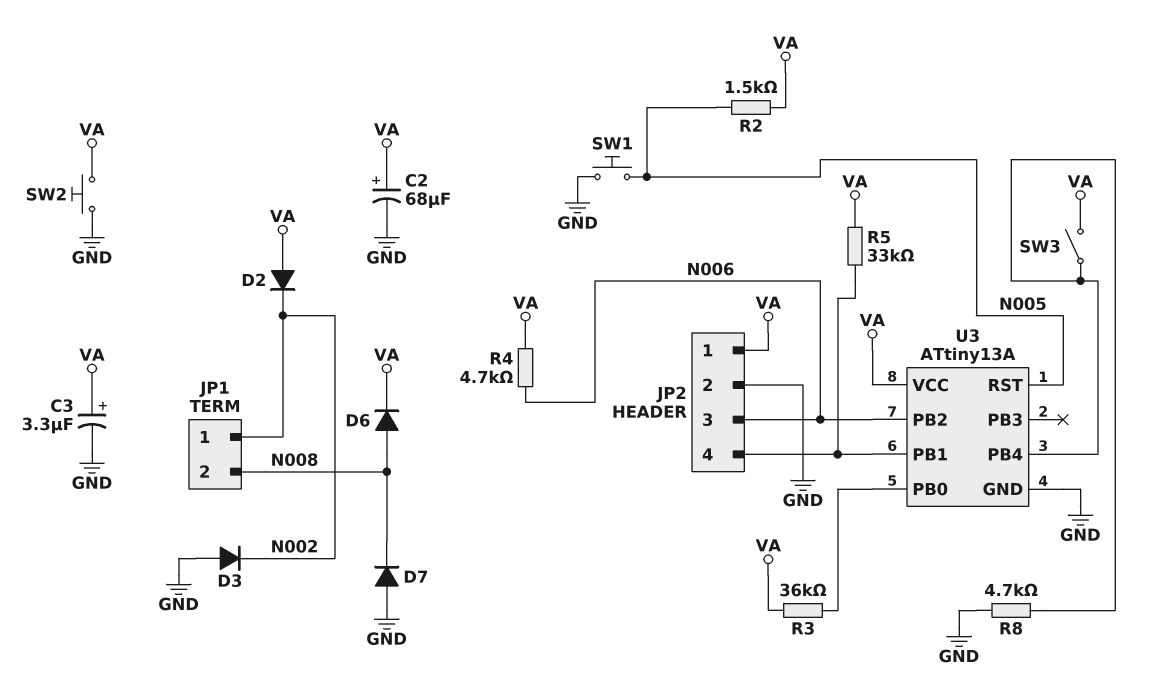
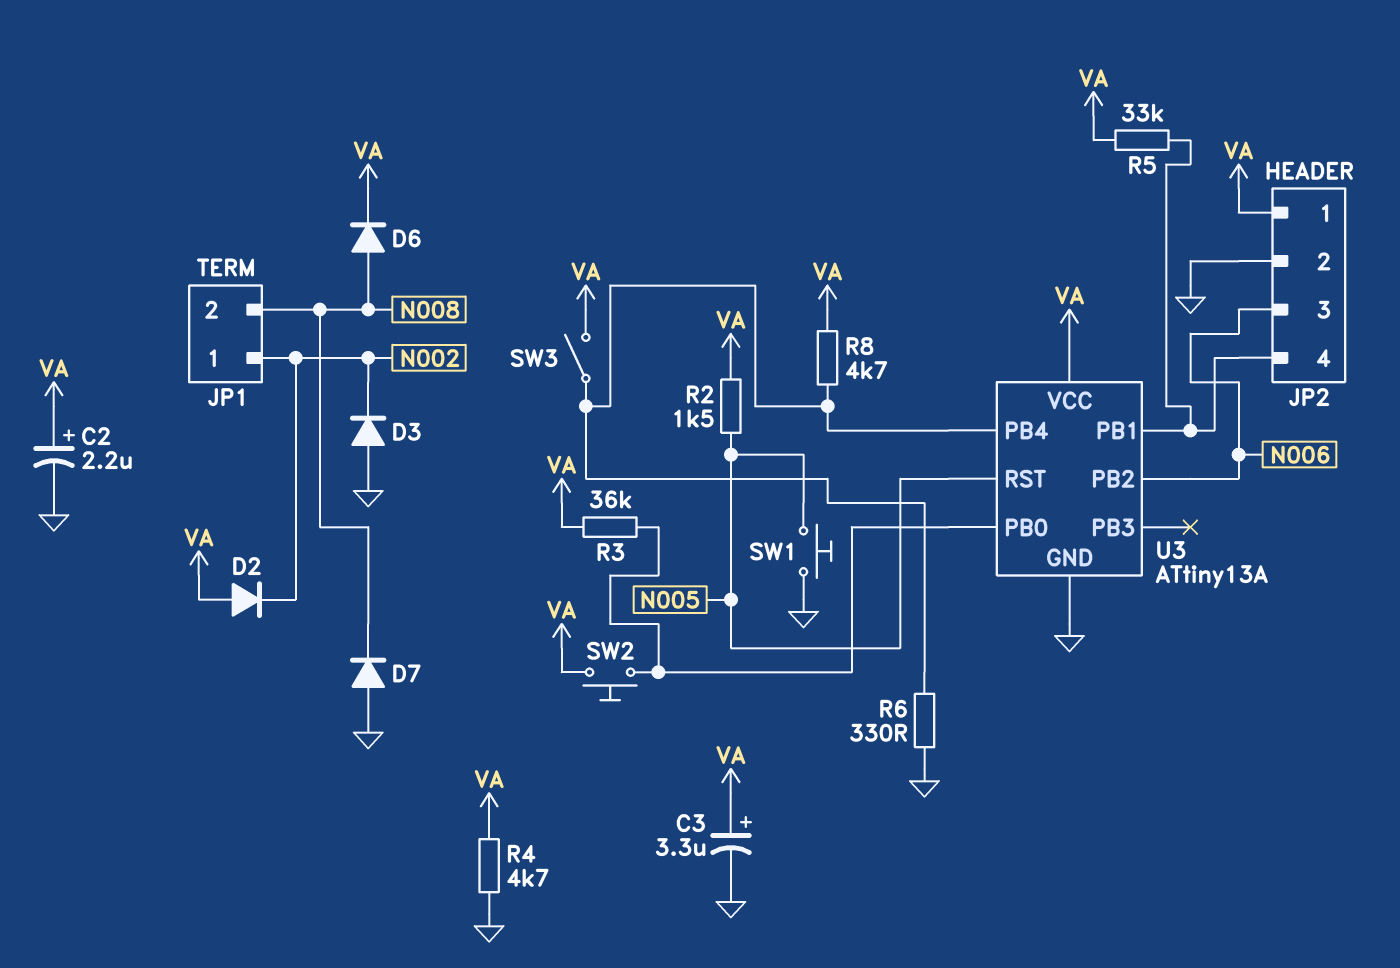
C2: 68uF (plus VA, minus GND) -> 2.2uF (plus VA, minus GND)
R4: 4.7k (N006, VA) -> 4.7k (GND, VA)
R6: none -> 330 (GND, U3/PB4)
R8: 4.7k (GND, U3/PB4) -> 4.7k (U3/PB4, VA)
SW2: button (GND, VA) -> button (U3/PB0, VA)

